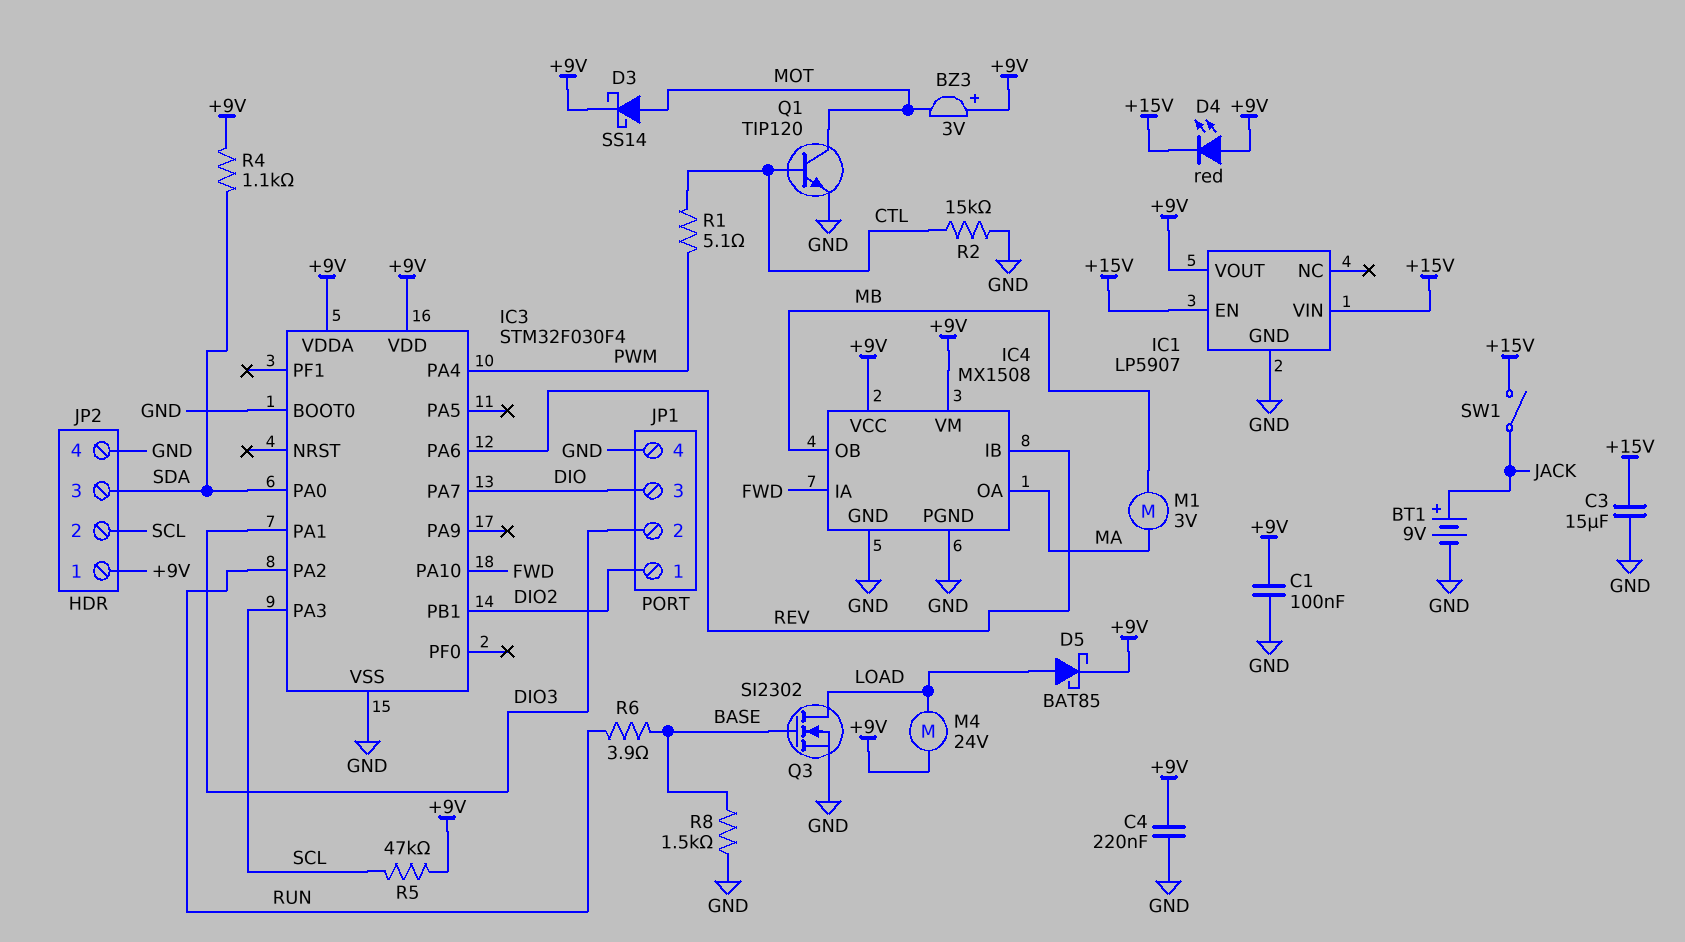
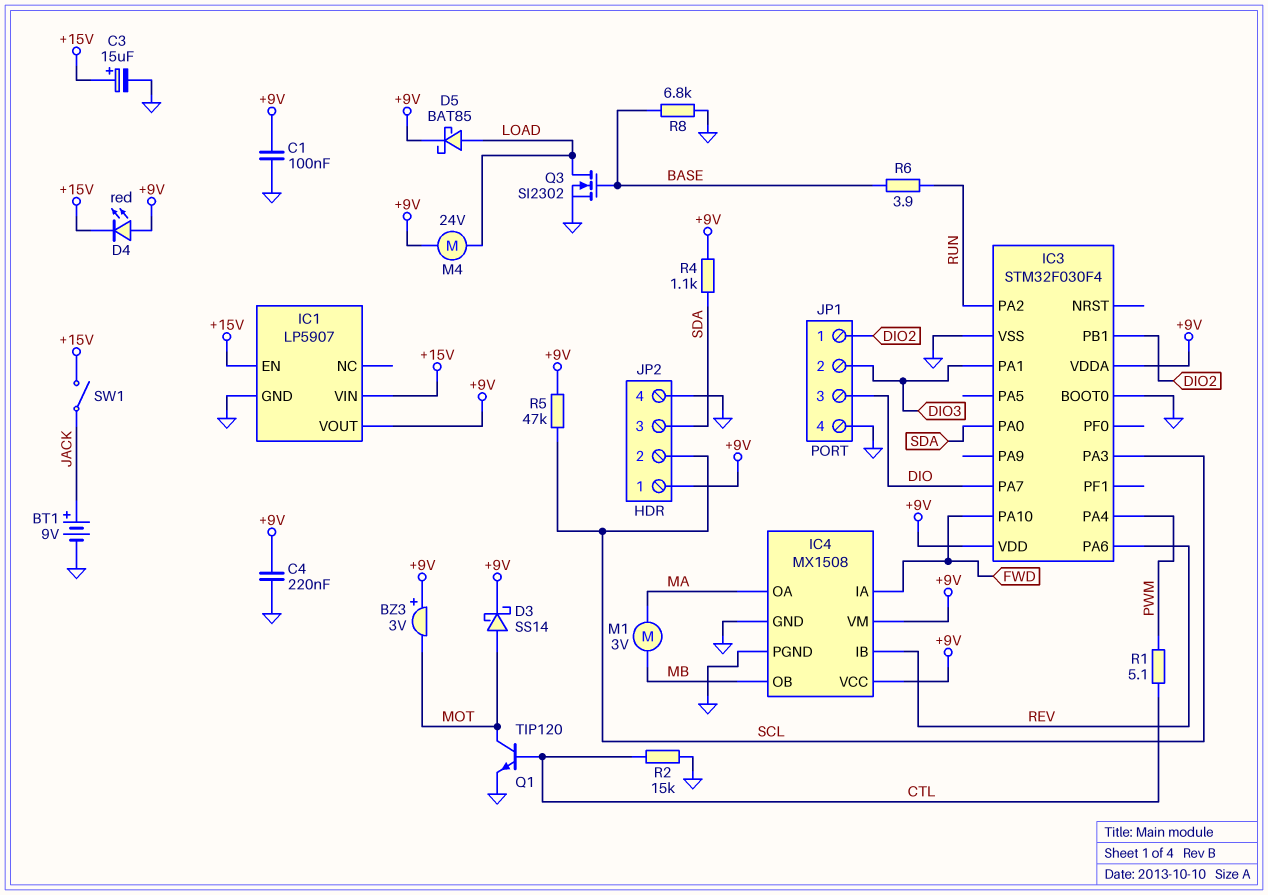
C3: 15uF (+15V, GND) -> 15uF (plus +15V, minus GND)
R8: 1.5k (BASE, GND) -> 6.8k (BASE, GND)

